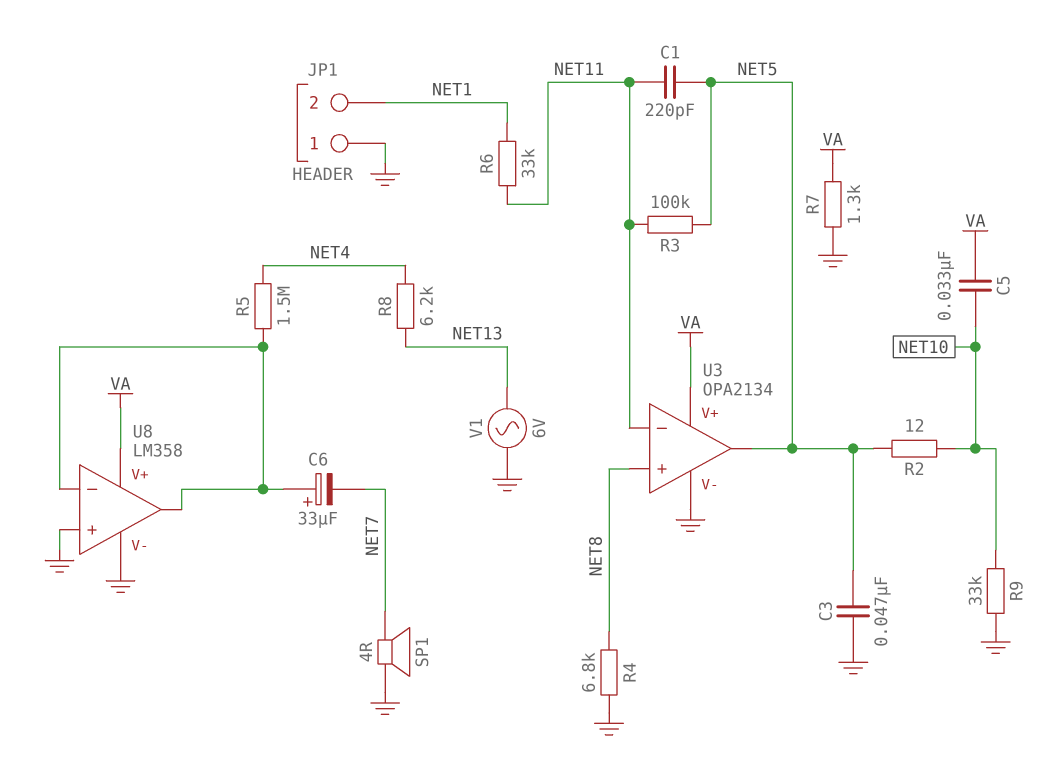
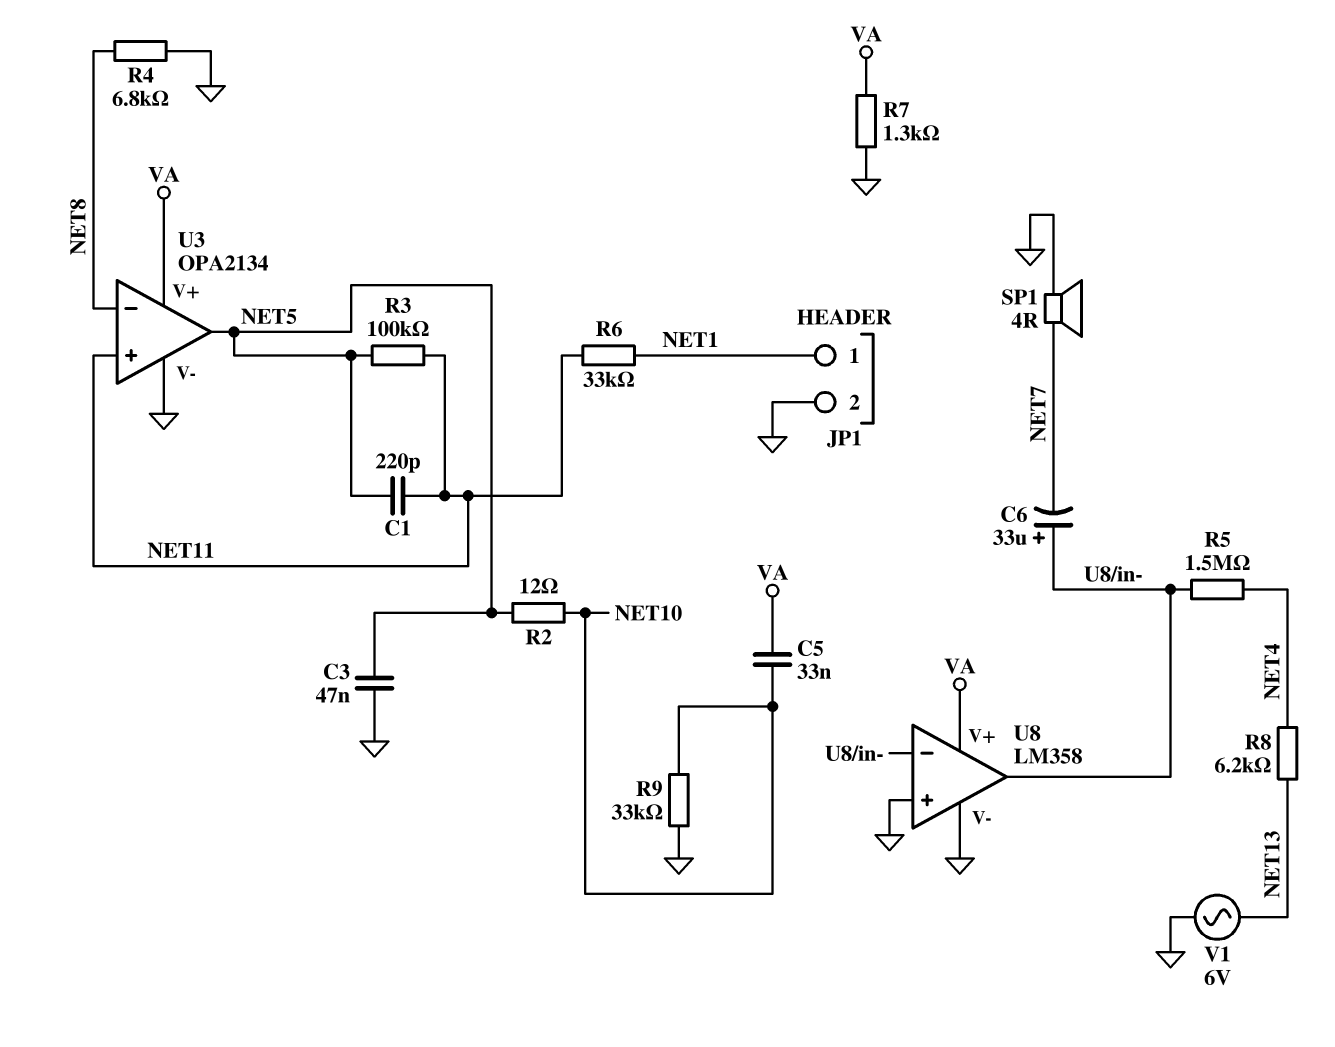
JP1 pin 1: GND -> NET1
JP1 pin 2: NET1 -> GND
U3 pin in+: NET8 -> NET11
U3 pin in-: NET11 -> NET8

